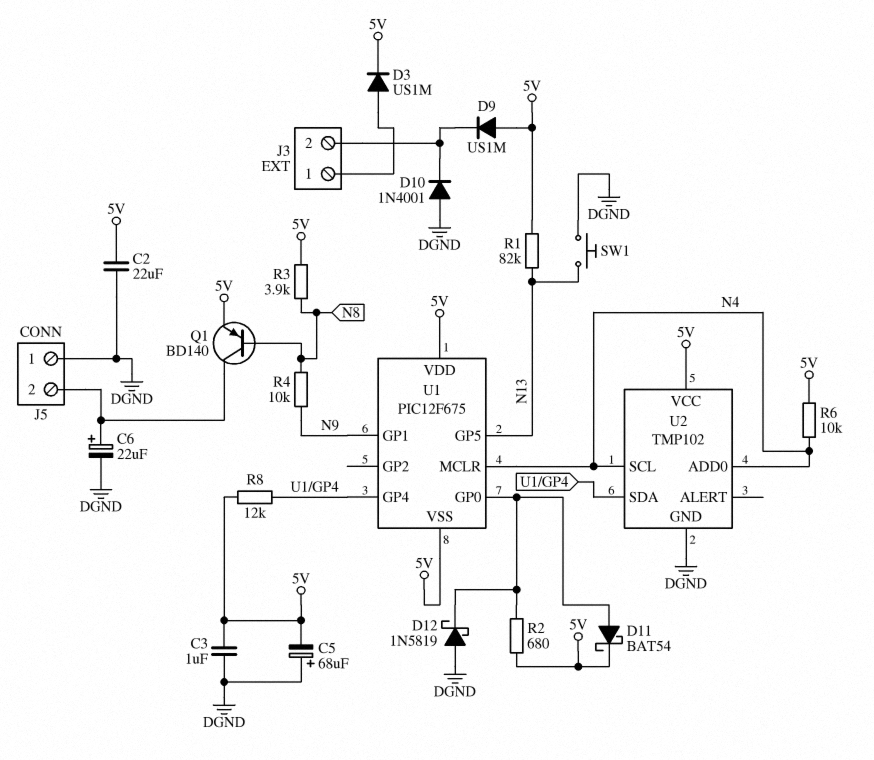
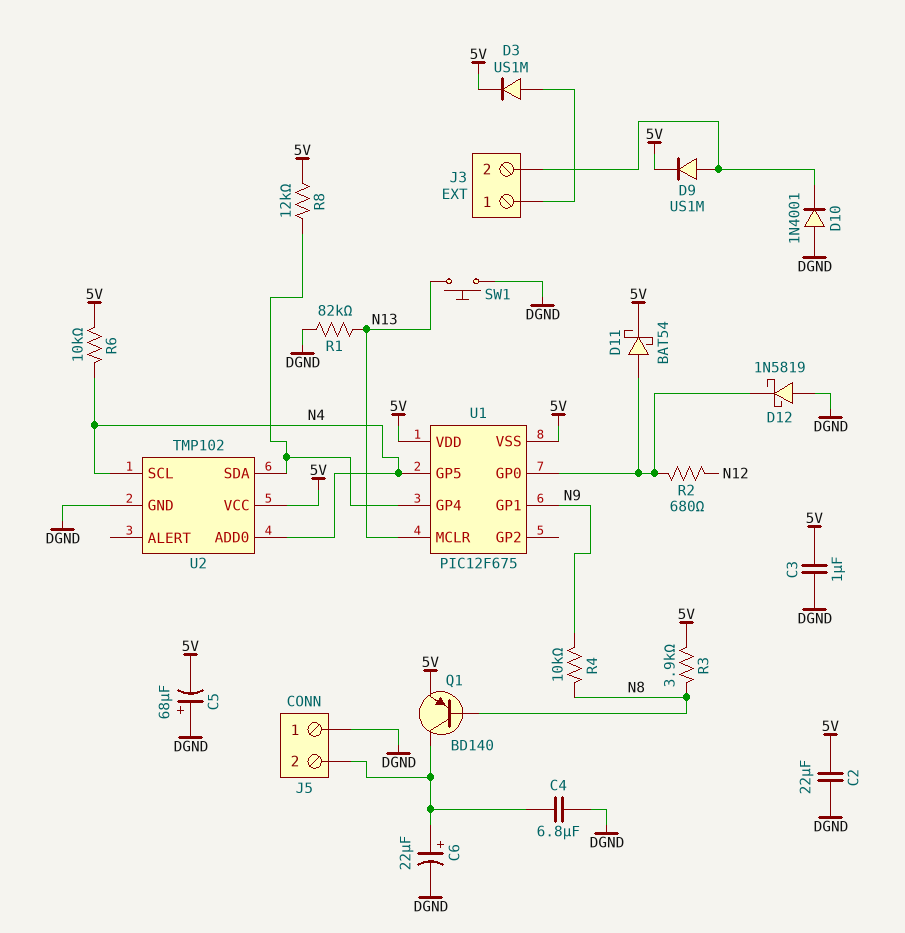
C4: none -> 6.8uF (DGND, J5/2)
D9: diode US1M (A 5V, K J3/2) -> diode US1M (A J3/2, K 5V)
R1: 82k (5V, N13) -> 82k (DGND, N13)
R2: 680 (5V, U1/GP0) -> 680 (N12, U1/GP0)
U1 pin GP5: N13 -> N4
U1 pin MCLR: N4 -> N13

